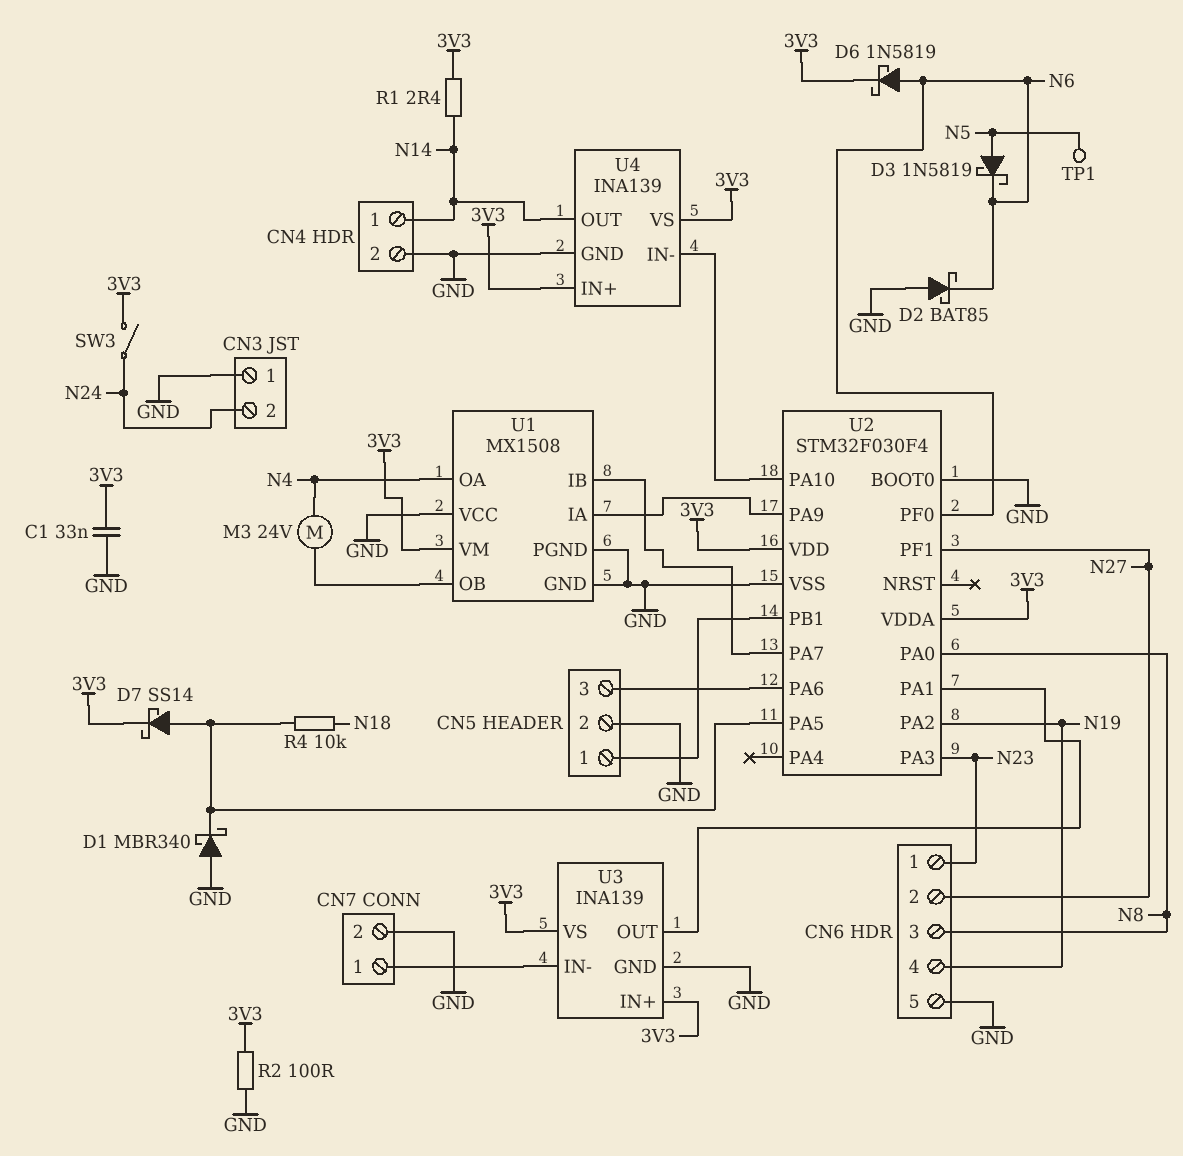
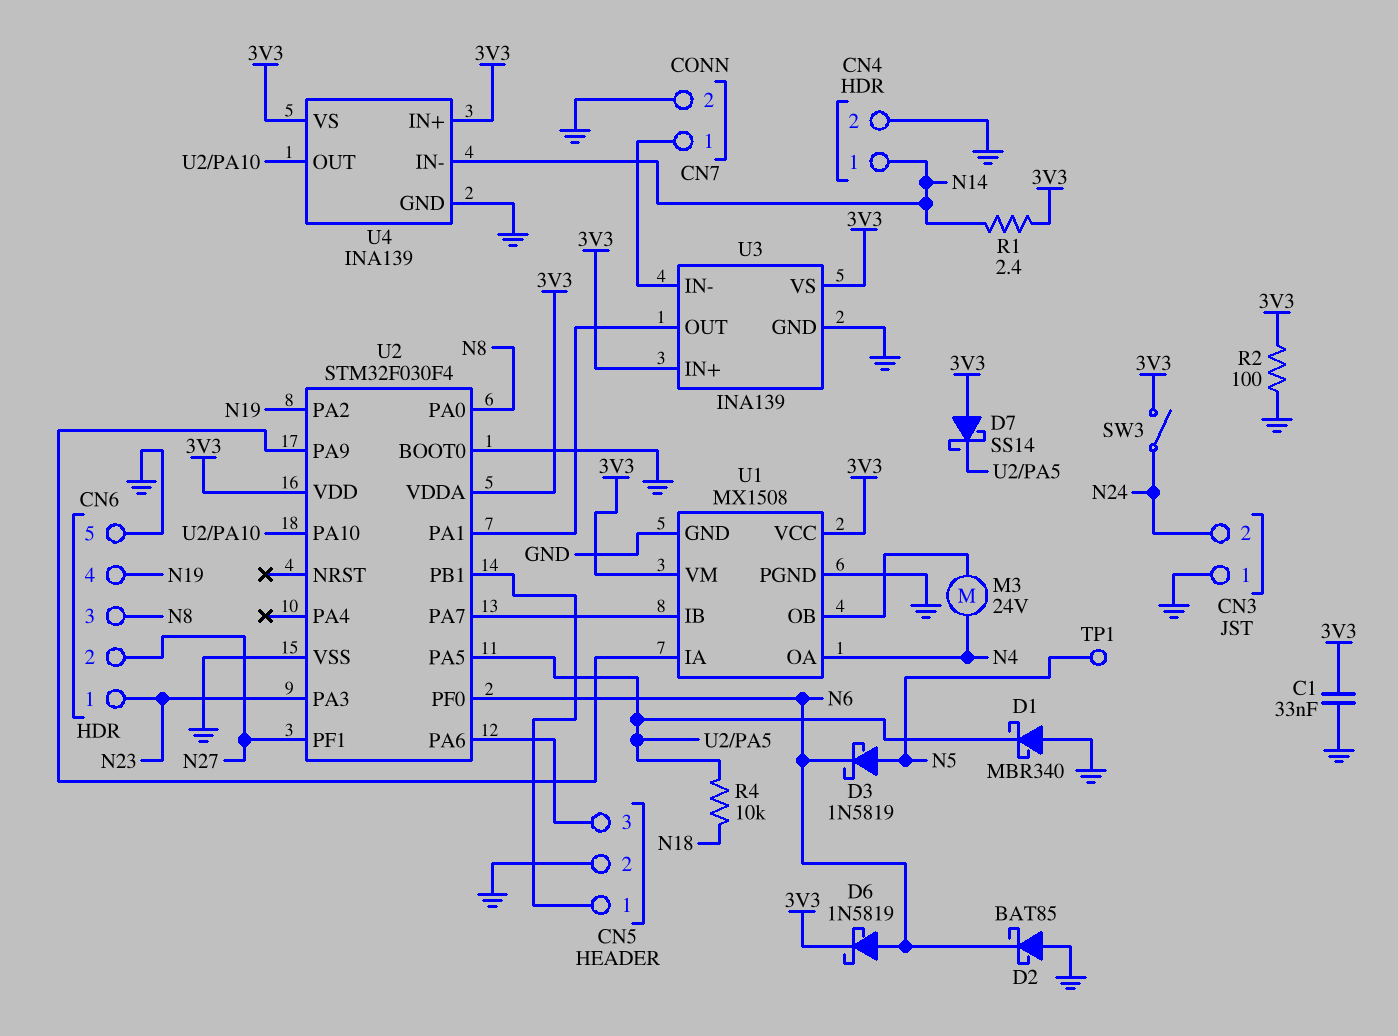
D7: schottky SS14 (A U2/PA5, K 3V3) -> schottky SS14 (A 3V3, K U2/PA5)
U1 pin VCC: GND -> 3V3
U4 pin IN-: U2/PA10 -> N14
U4 pin OUT: N14 -> U2/PA10

